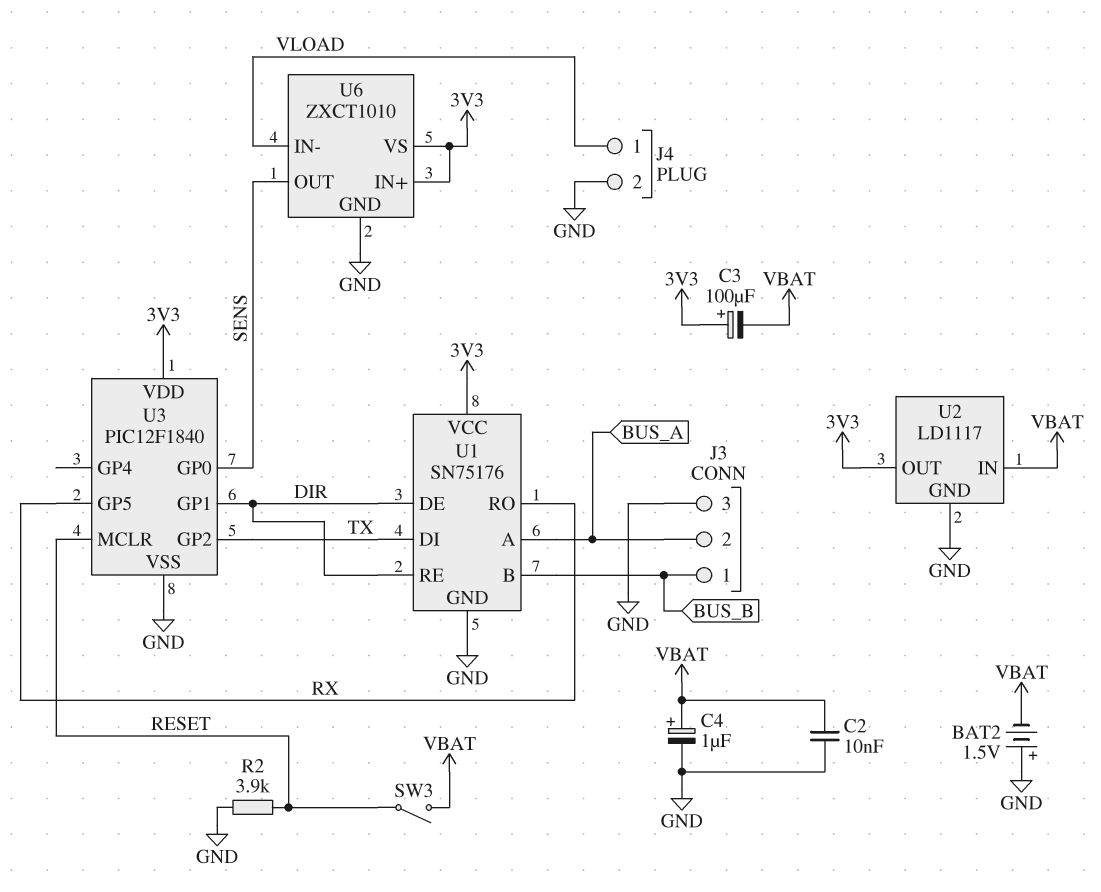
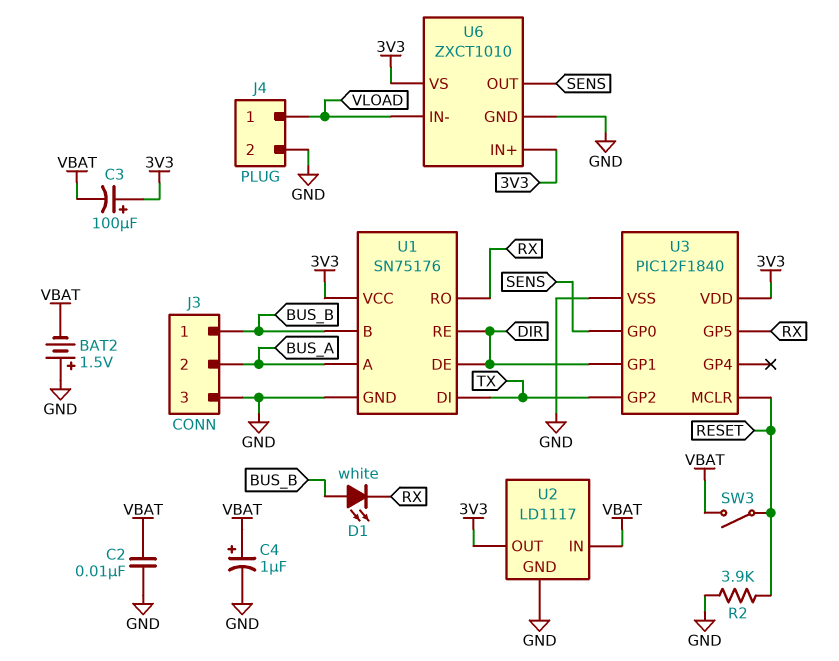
D1: none -> LED white (A BUS_B, K RX)

